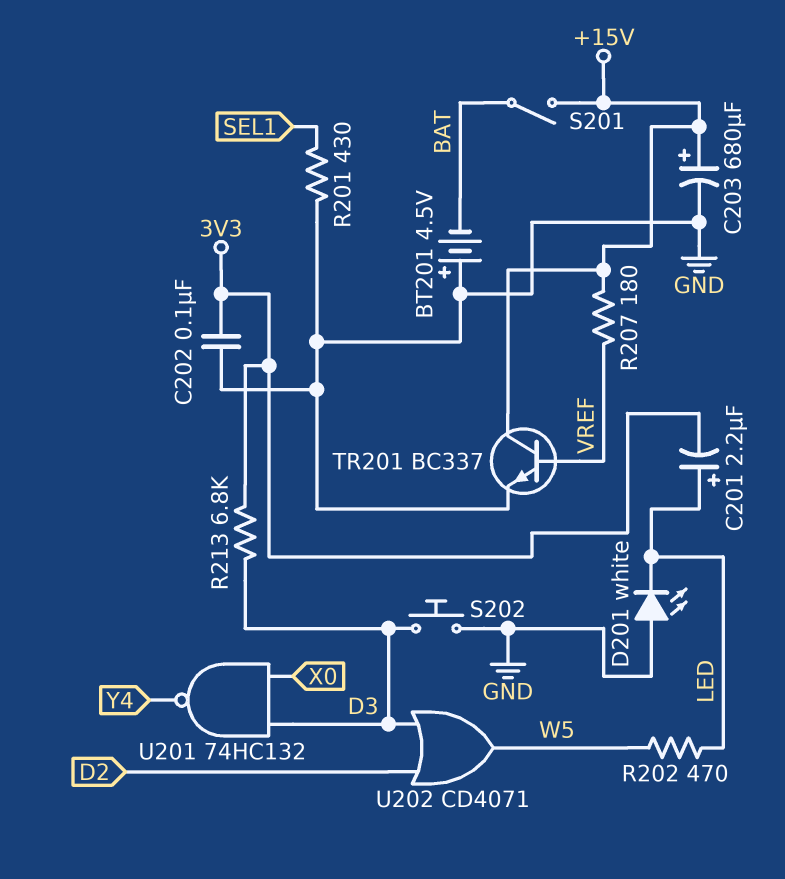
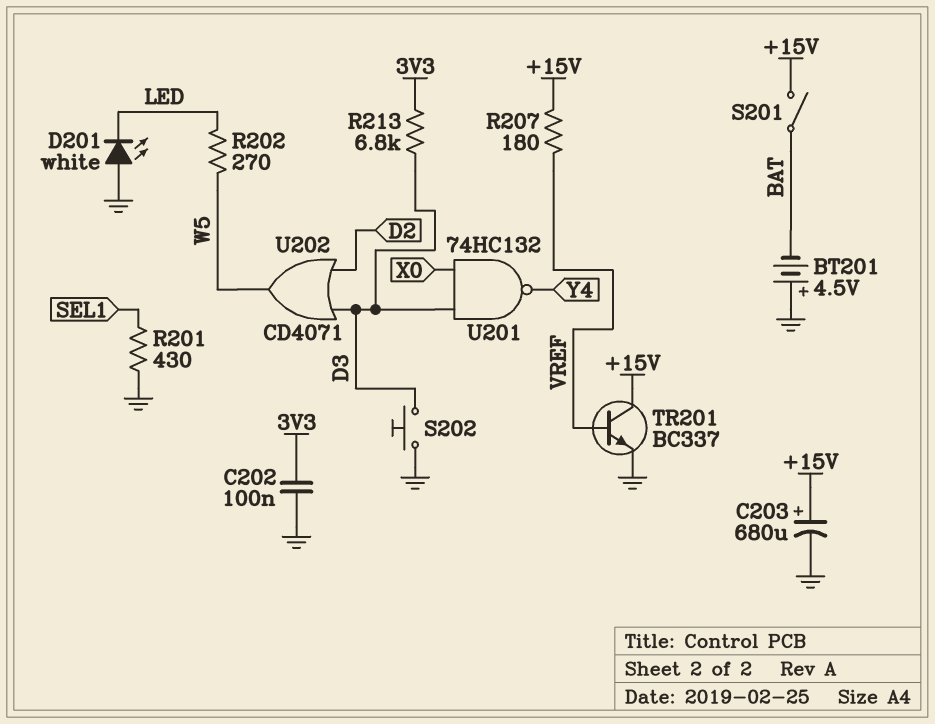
C201: 2.2uF (plus LED, minus 3V3) -> none
R202: 470 (LED, W5) -> 270 (LED, W5)

